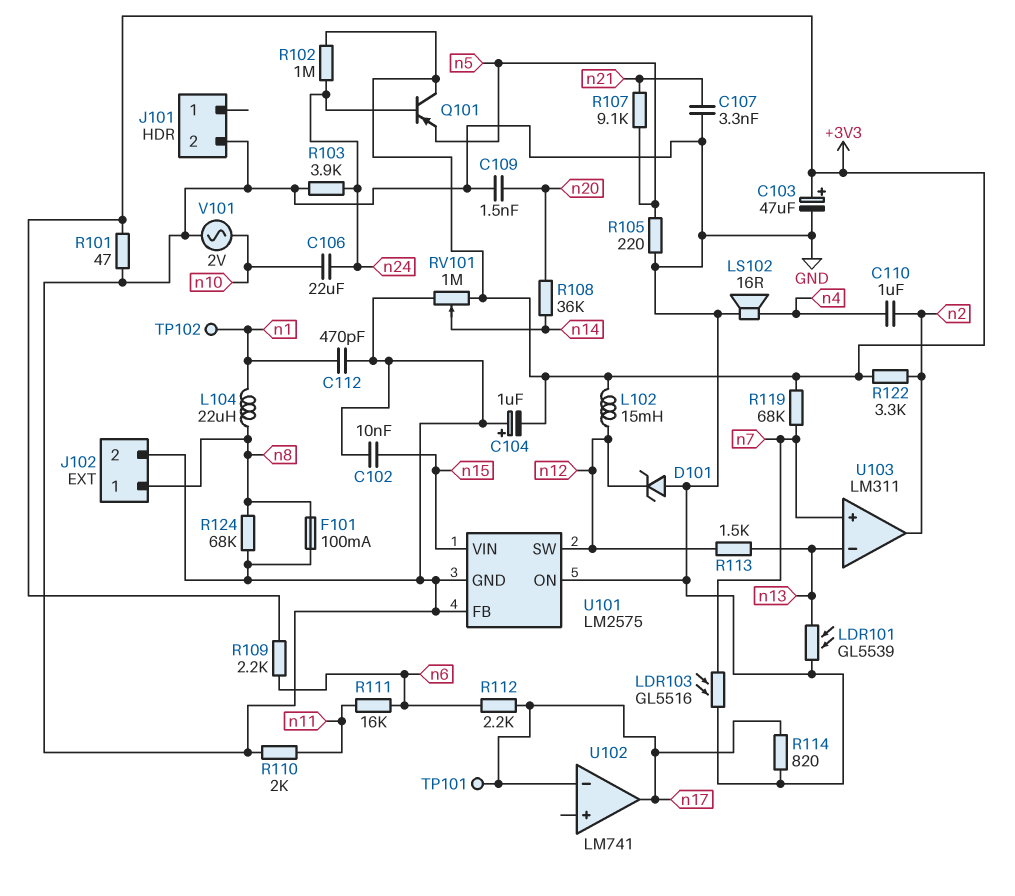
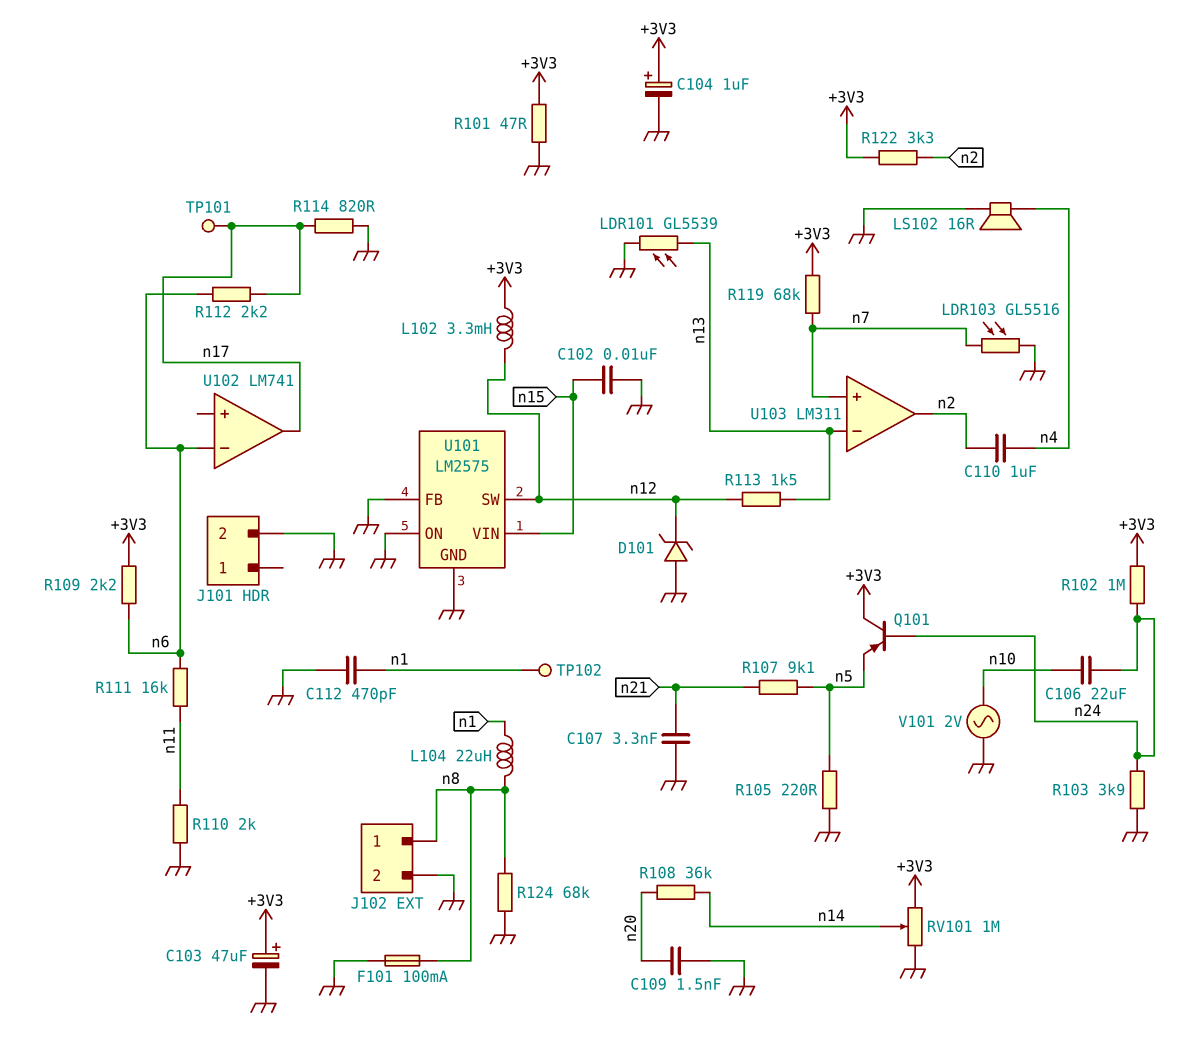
C104: 1uF (plus GND, minus +3V3) -> 1uF (plus +3V3, minus GND)
L102: 15mH (+3V3, n12) -> 3.3mH (+3V3, n12)
U102 pin in-: n17 -> n6

